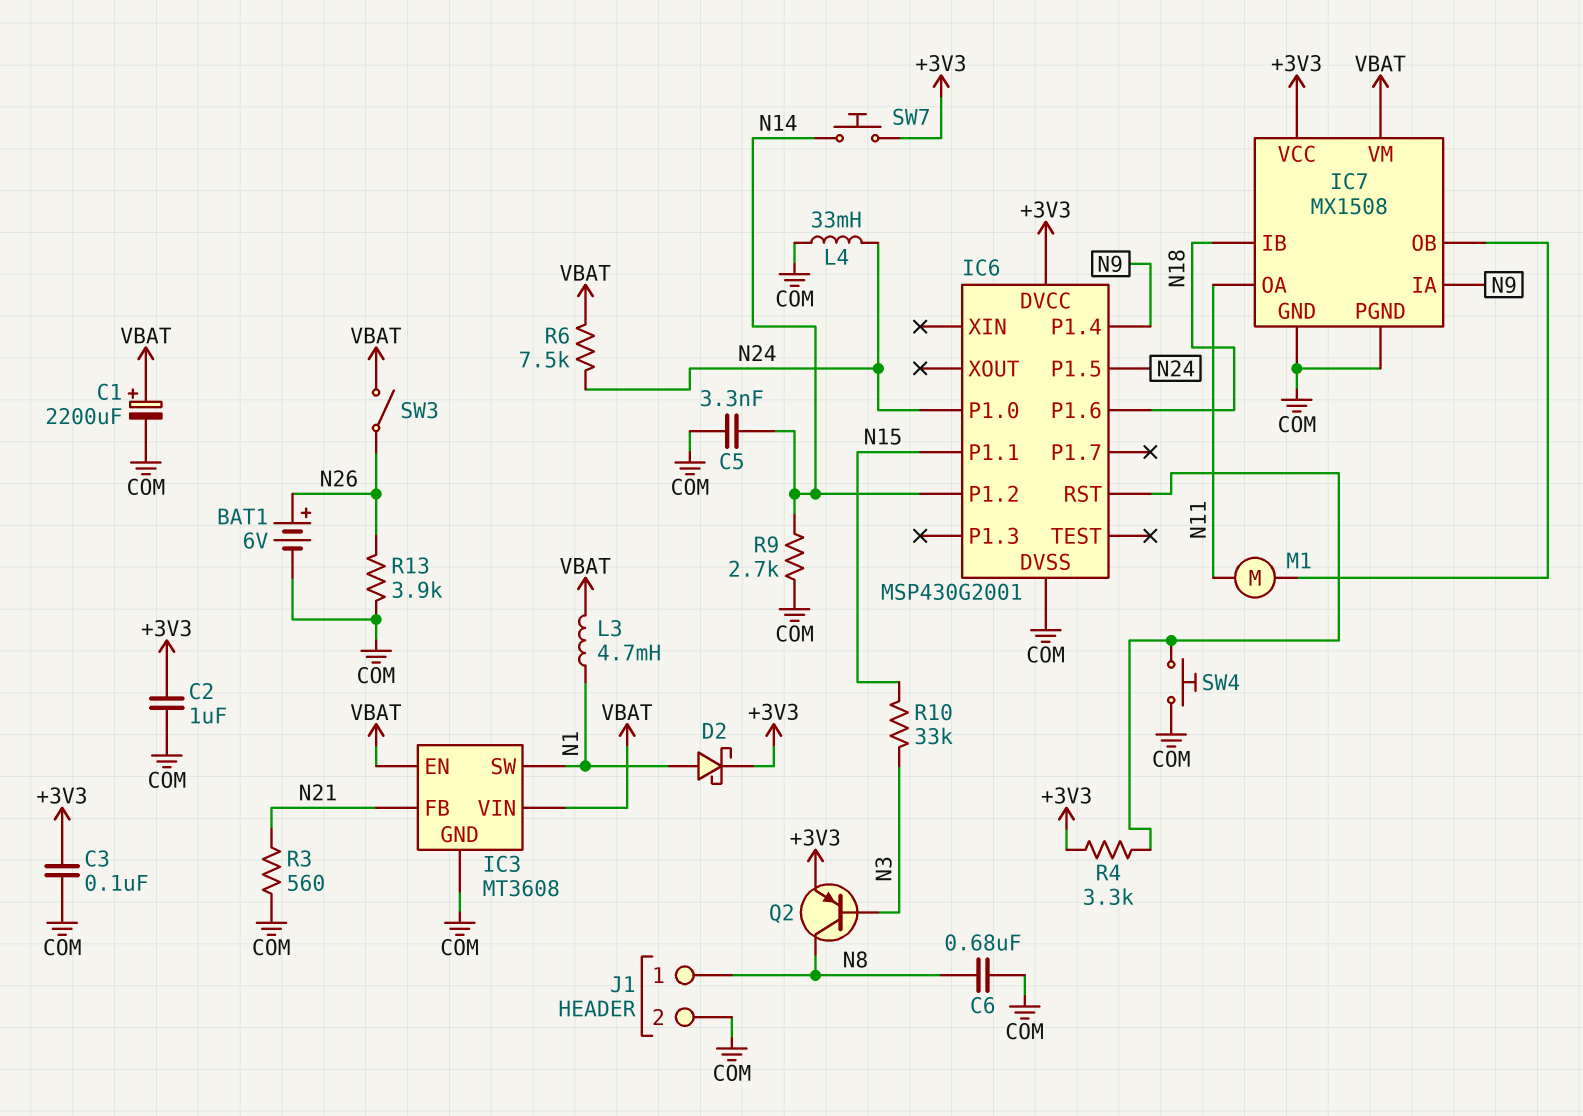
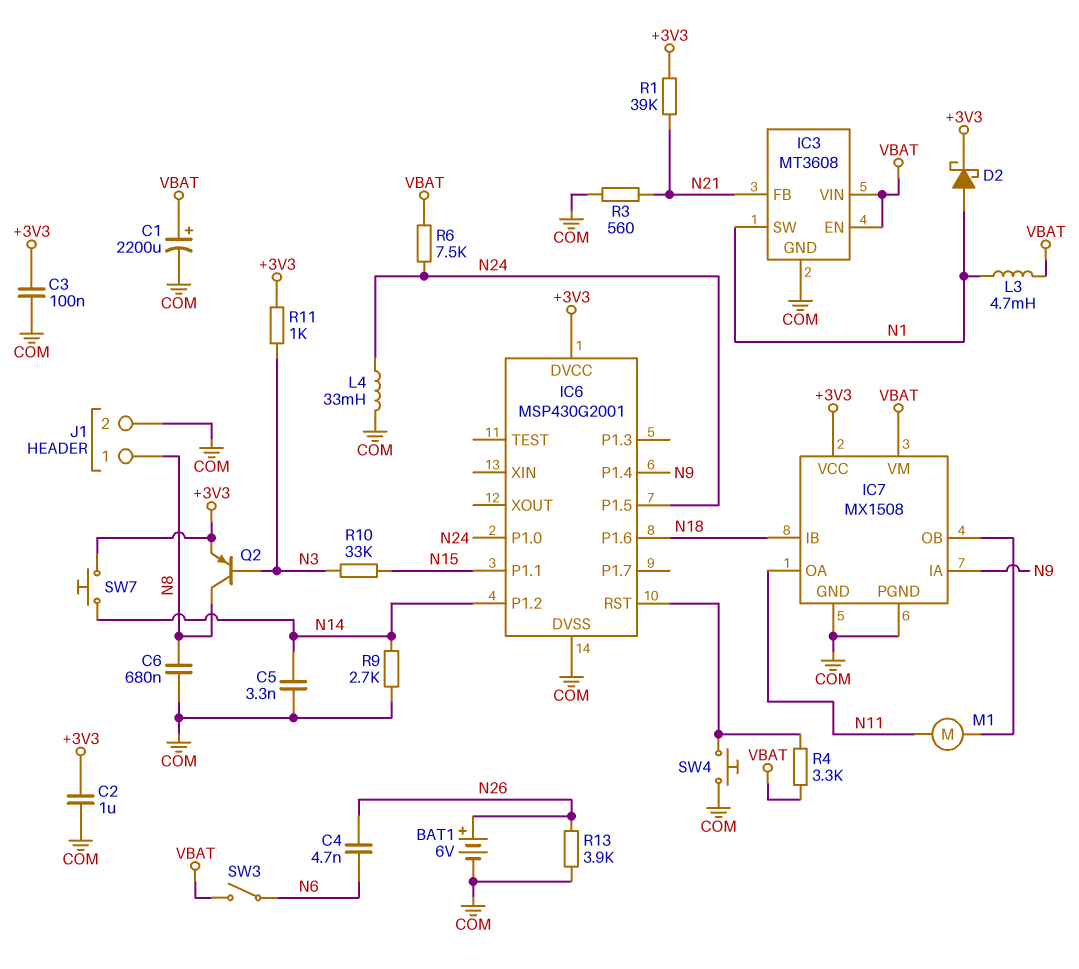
C4: none -> 4.7nF (N6, N26)
R1: none -> 39k (+3V3, N21)
R4: 3.3k (+3V3, IC6/RST) -> 3.3k (IC6/RST, VBAT)
R11: none -> 1k (+3V3, N3)
SW3: switch (N26, VBAT) -> switch (N6, VBAT)

